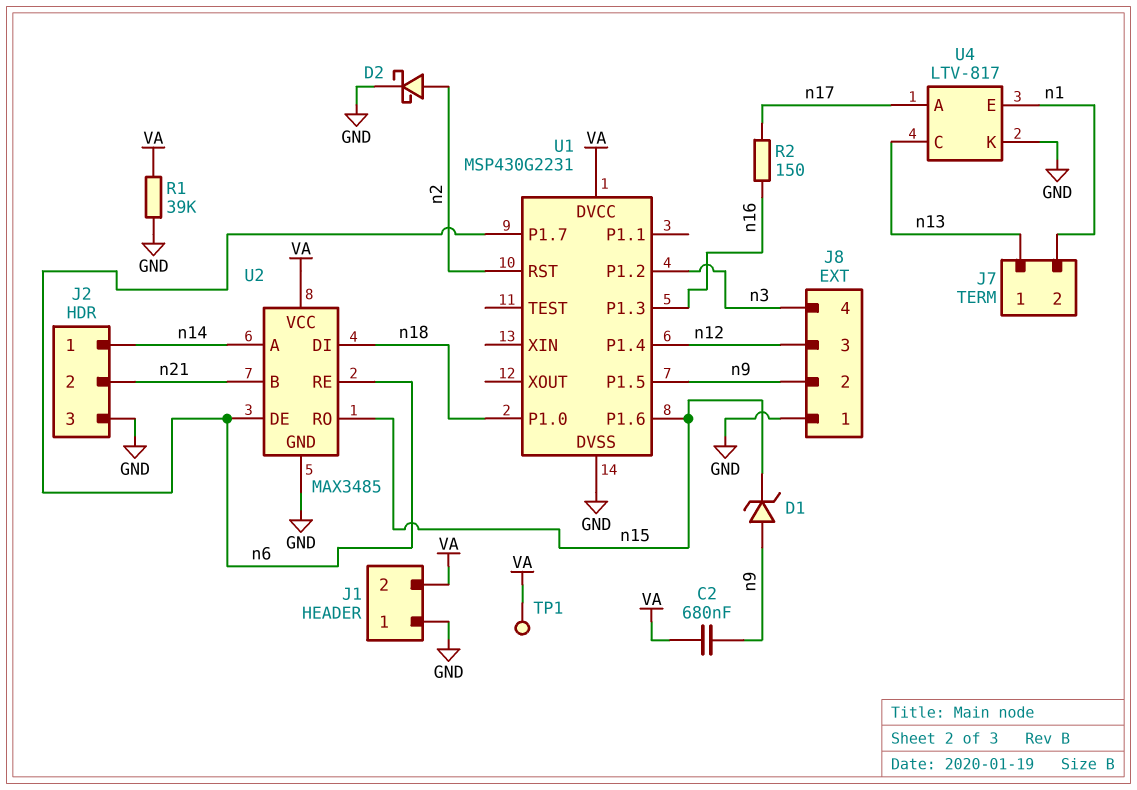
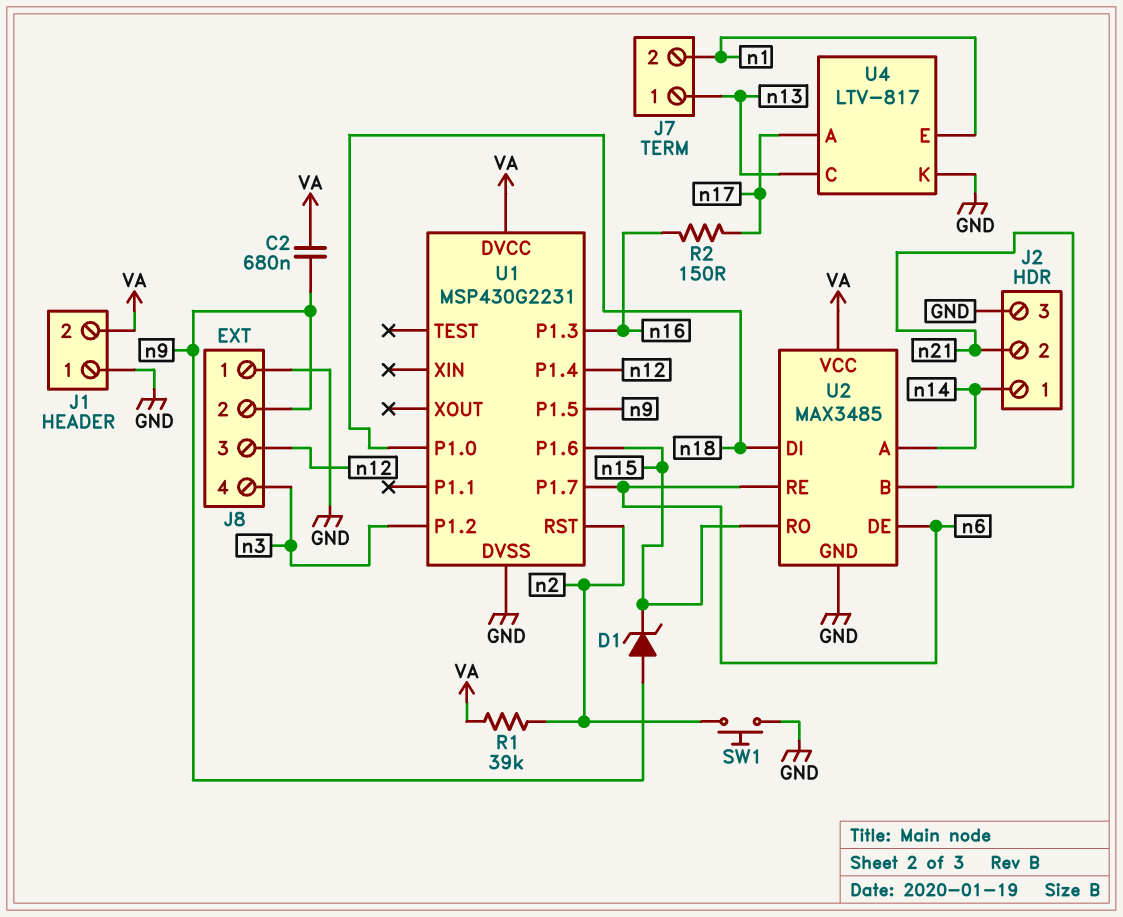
D2: schottky (A n2, K GND) -> none
R1: 39k (GND, VA) -> 39k (VA, n2)
SW1: none -> button (GND, n2)
TP1: test point (VA) -> none

